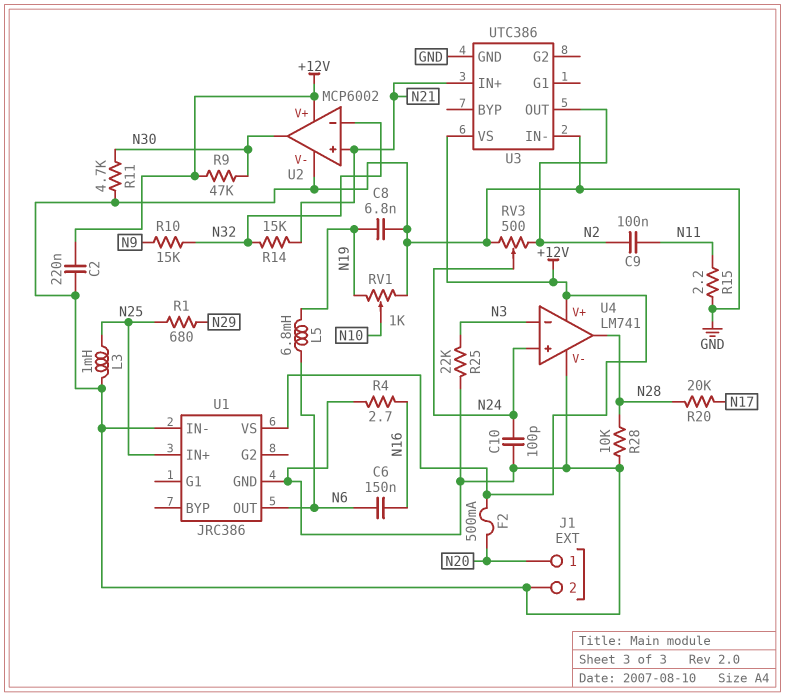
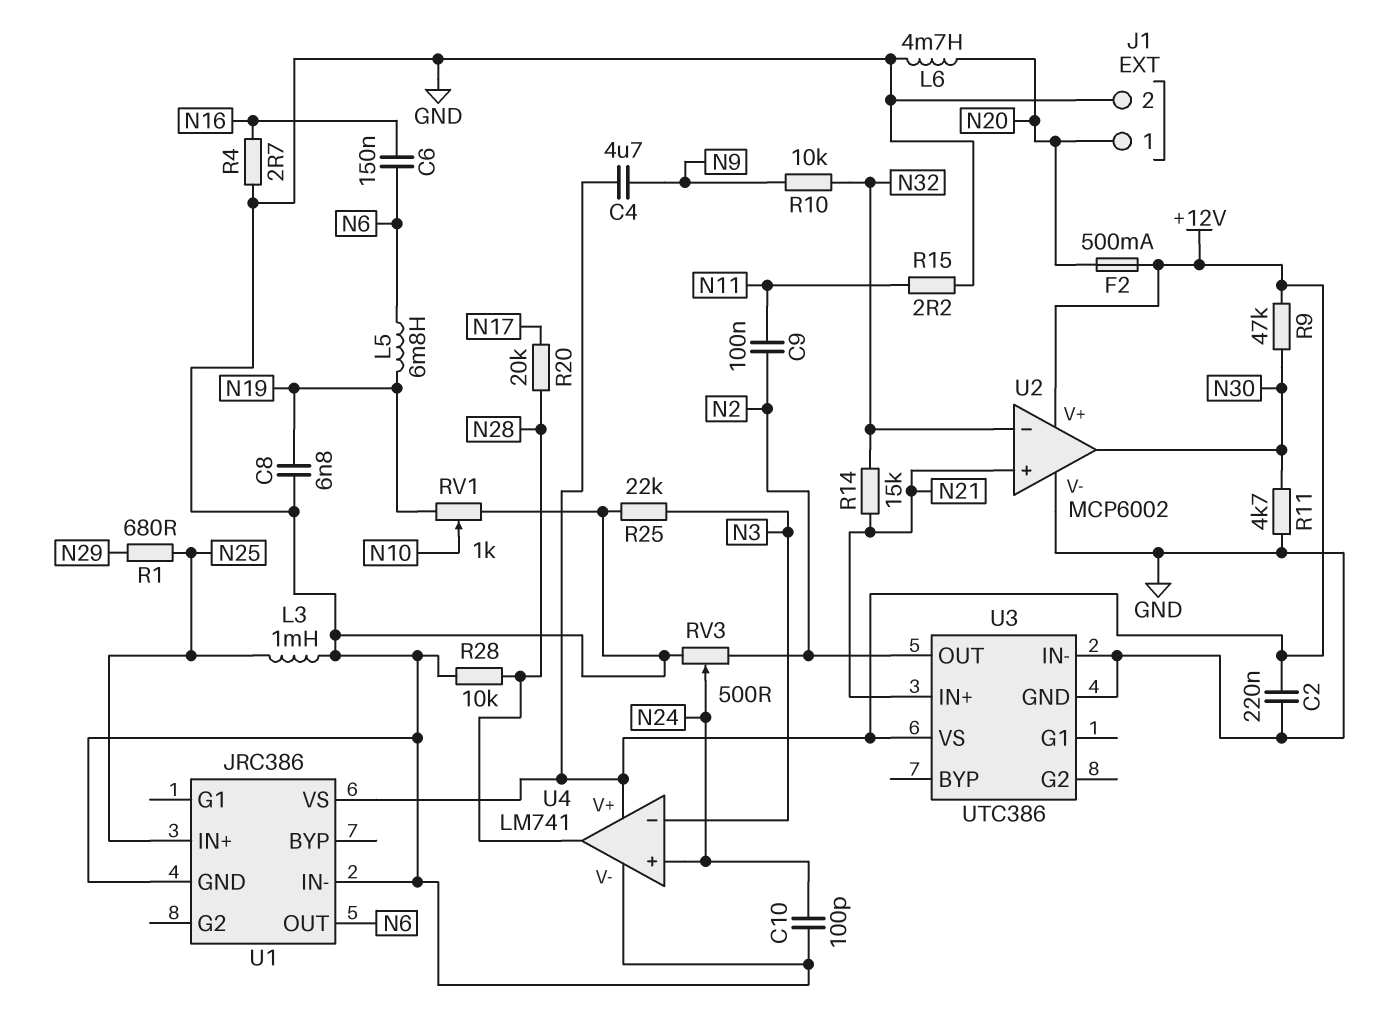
C4: none -> 4.7uF (+12V, N9)
L6: none -> 4.7mH (GND, N20)
R10: 15k (N9, N32) -> 10k (N9, N32)

